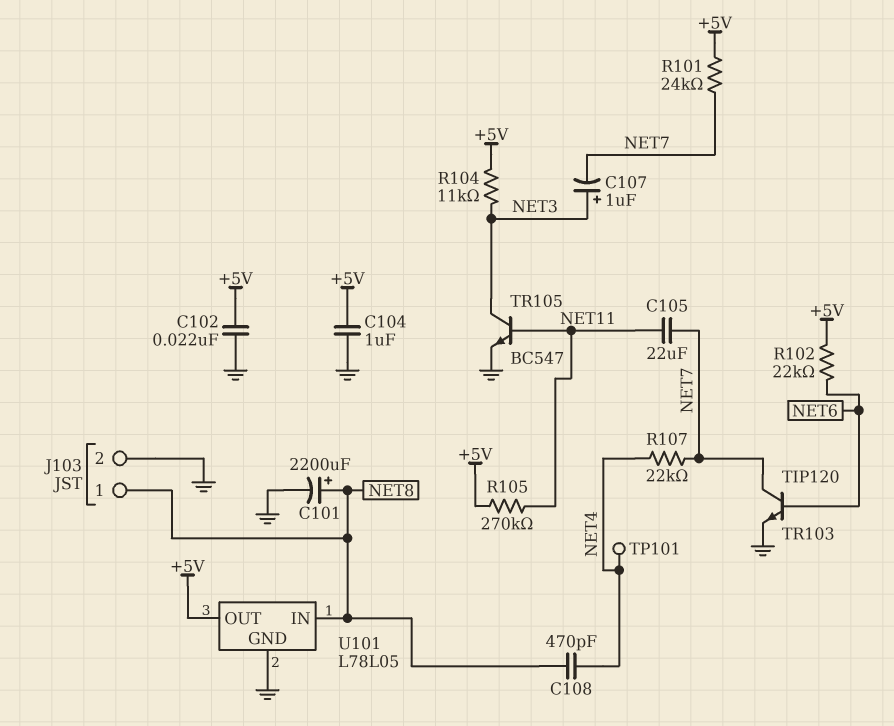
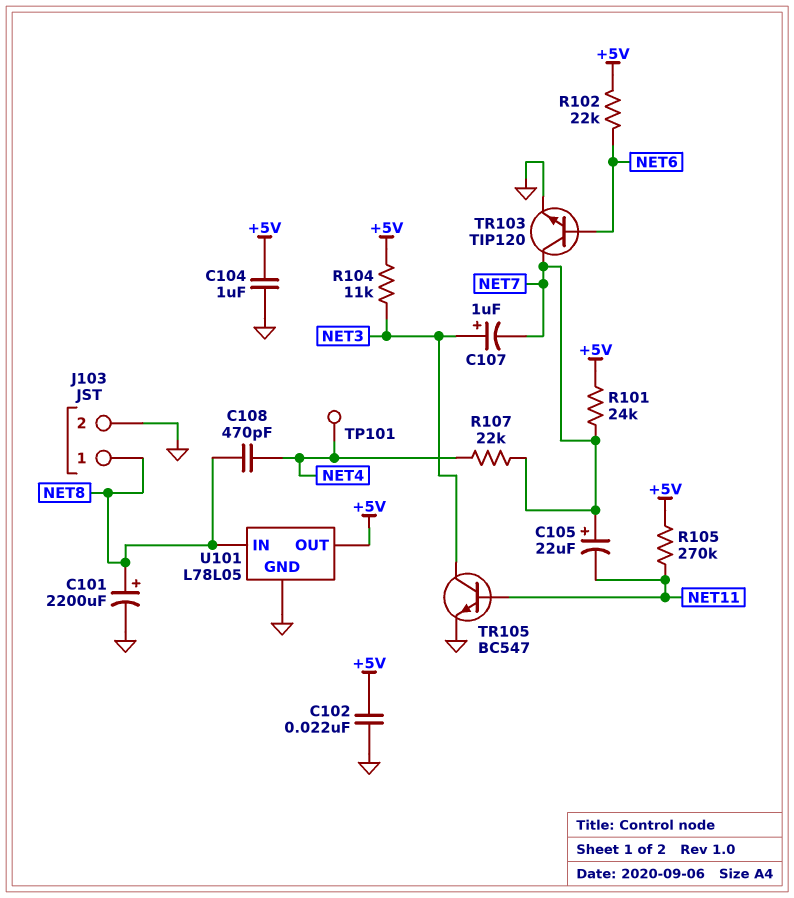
C105: 22uF (NET7, NET11) -> 22uF (plus NET7, minus NET11)

